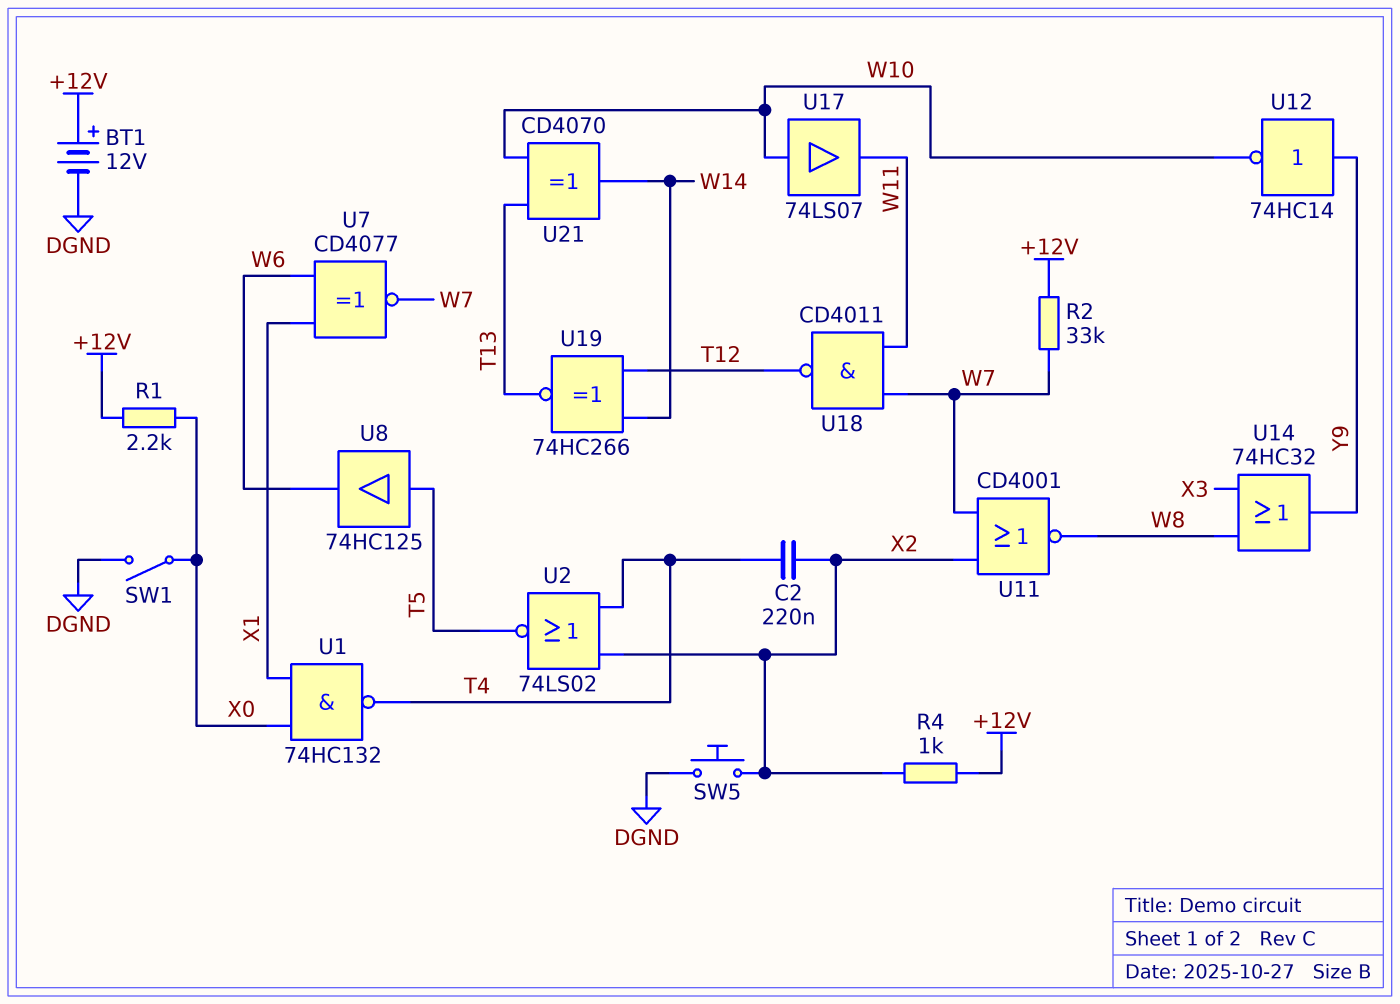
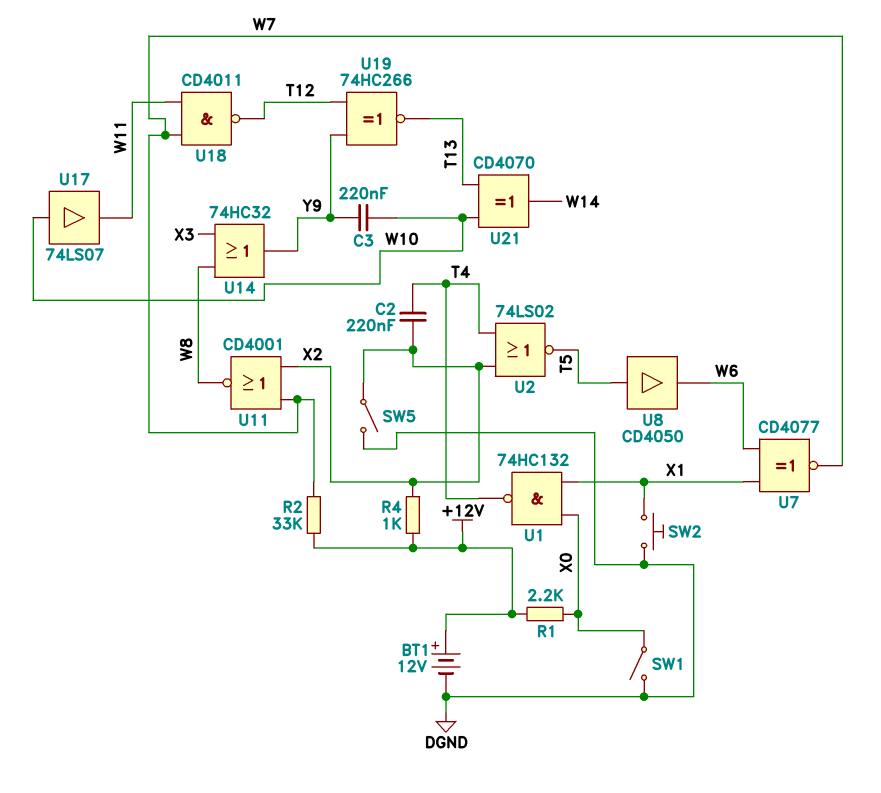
C3: none -> 220nF (W10, Y9)
SW2: none -> button (DGND, X1)
SW5: button (DGND, X2) -> switch (DGND, X2)
U8: buffer 74HC125 (in T5, out W6) -> buffer CD4050 (in T5, out W6)
U12: NOT 74HC14 (in Y9, out W10) -> none
U19: XNOR 74HC266 (in T12, in W14, out T13) -> XNOR 74HC266 (in T12, in Y9, out T13)

